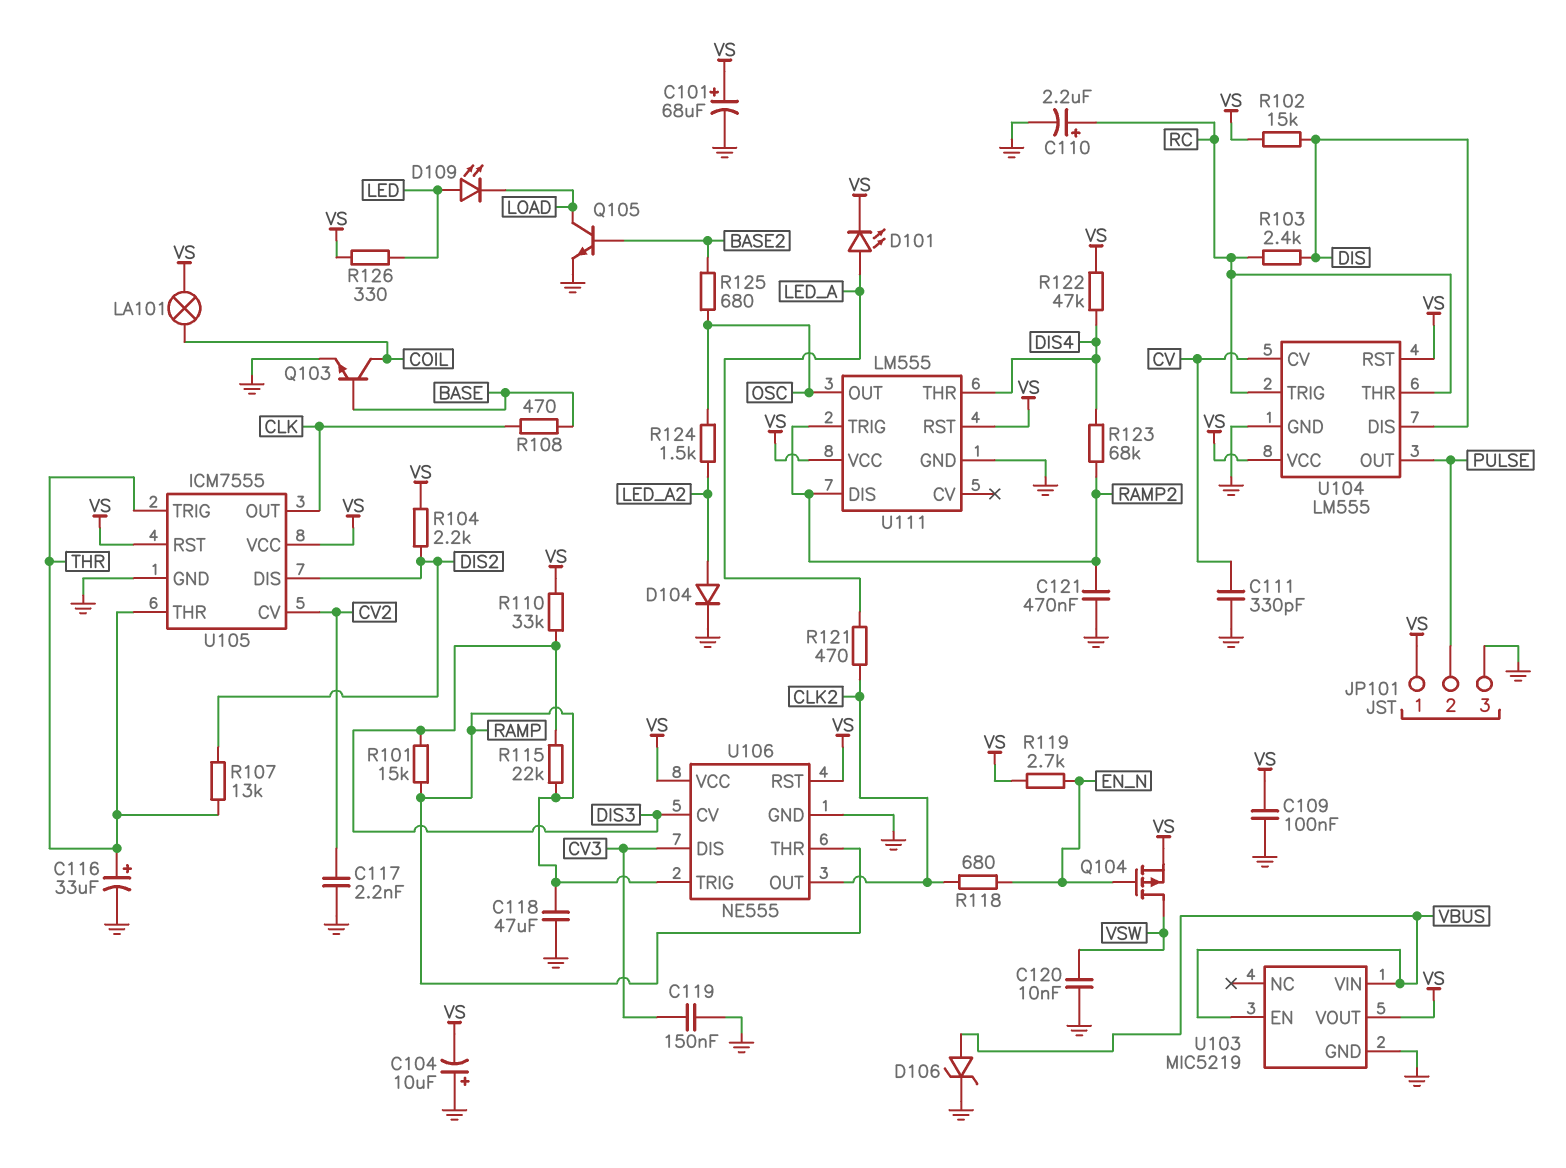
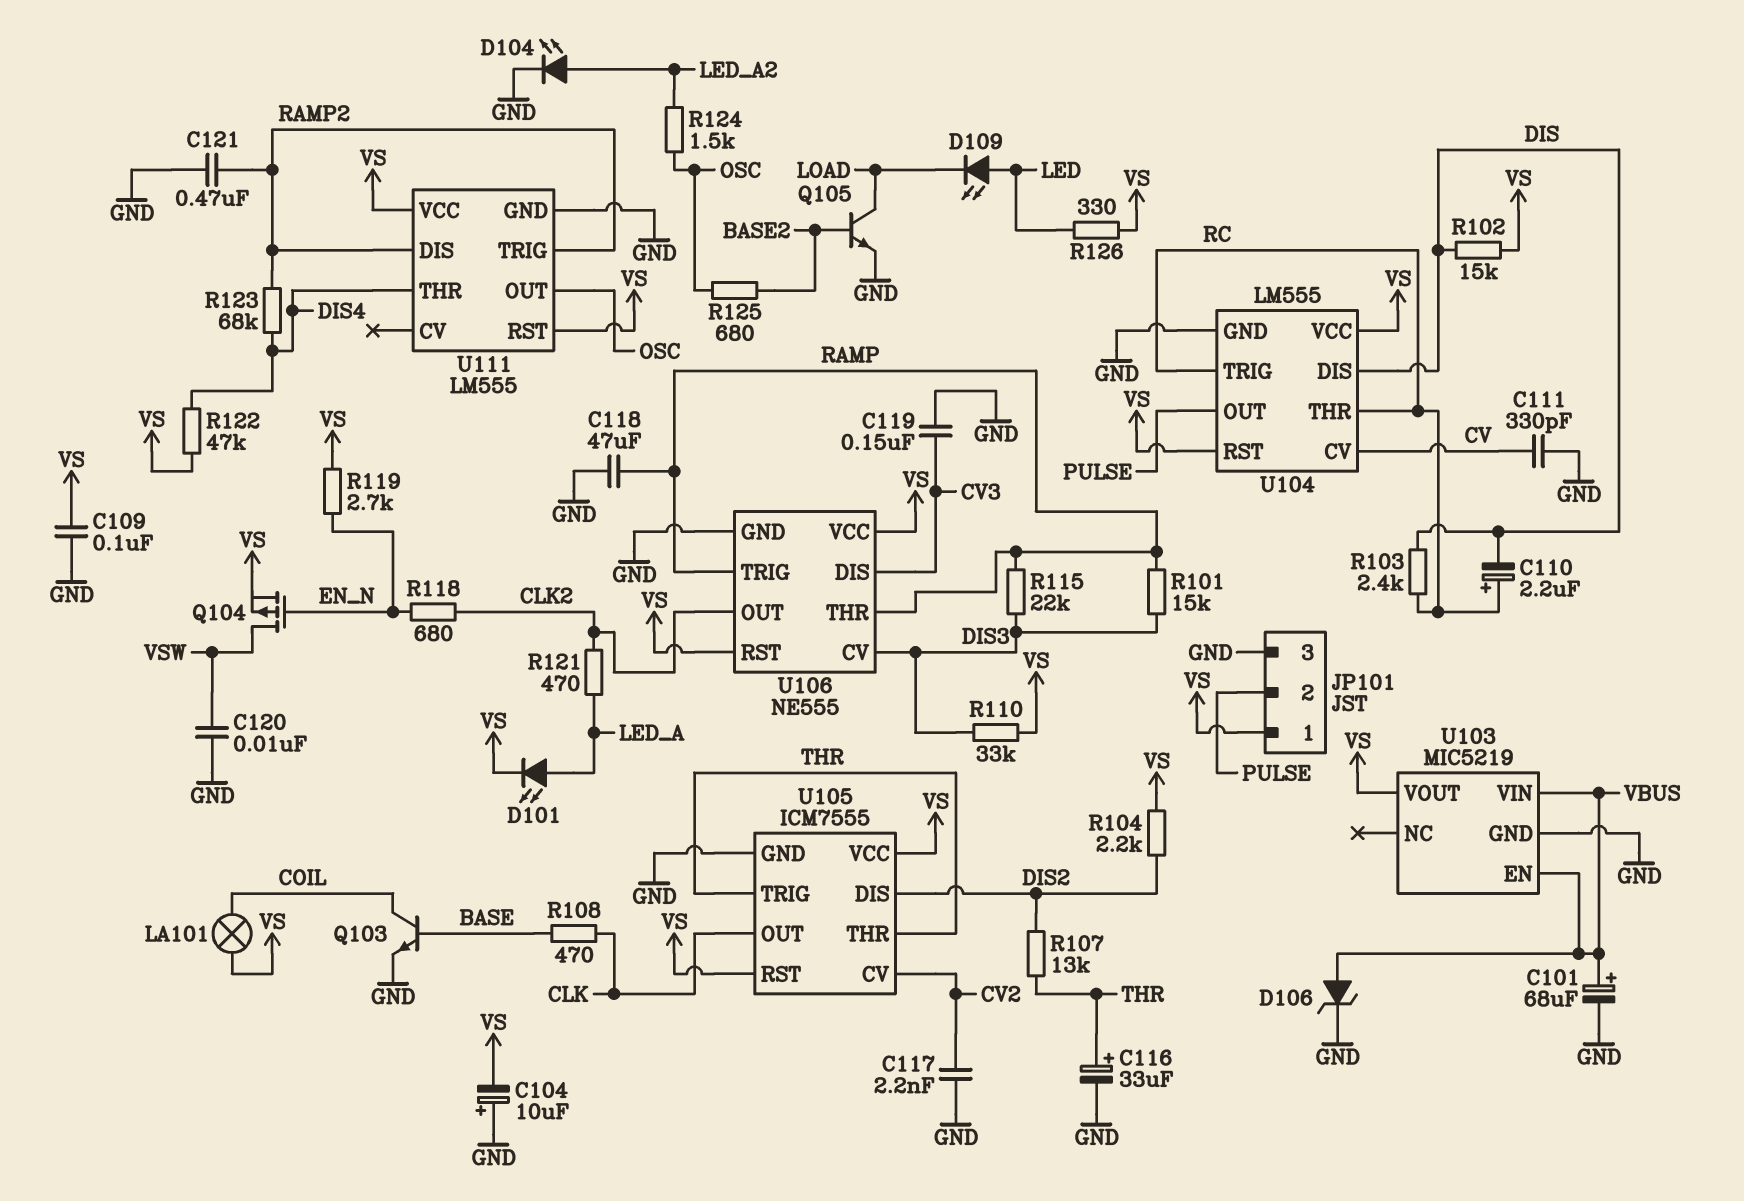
C101: 68uF (plus VS, minus GND) -> 68uF (plus VBUS, minus GND)
C110: 2.2uF (plus RC, minus GND) -> 2.2uF (plus RC, minus DIS)
D104: diode (A LED_A2, K GND) -> LED (A LED_A2, K GND)

